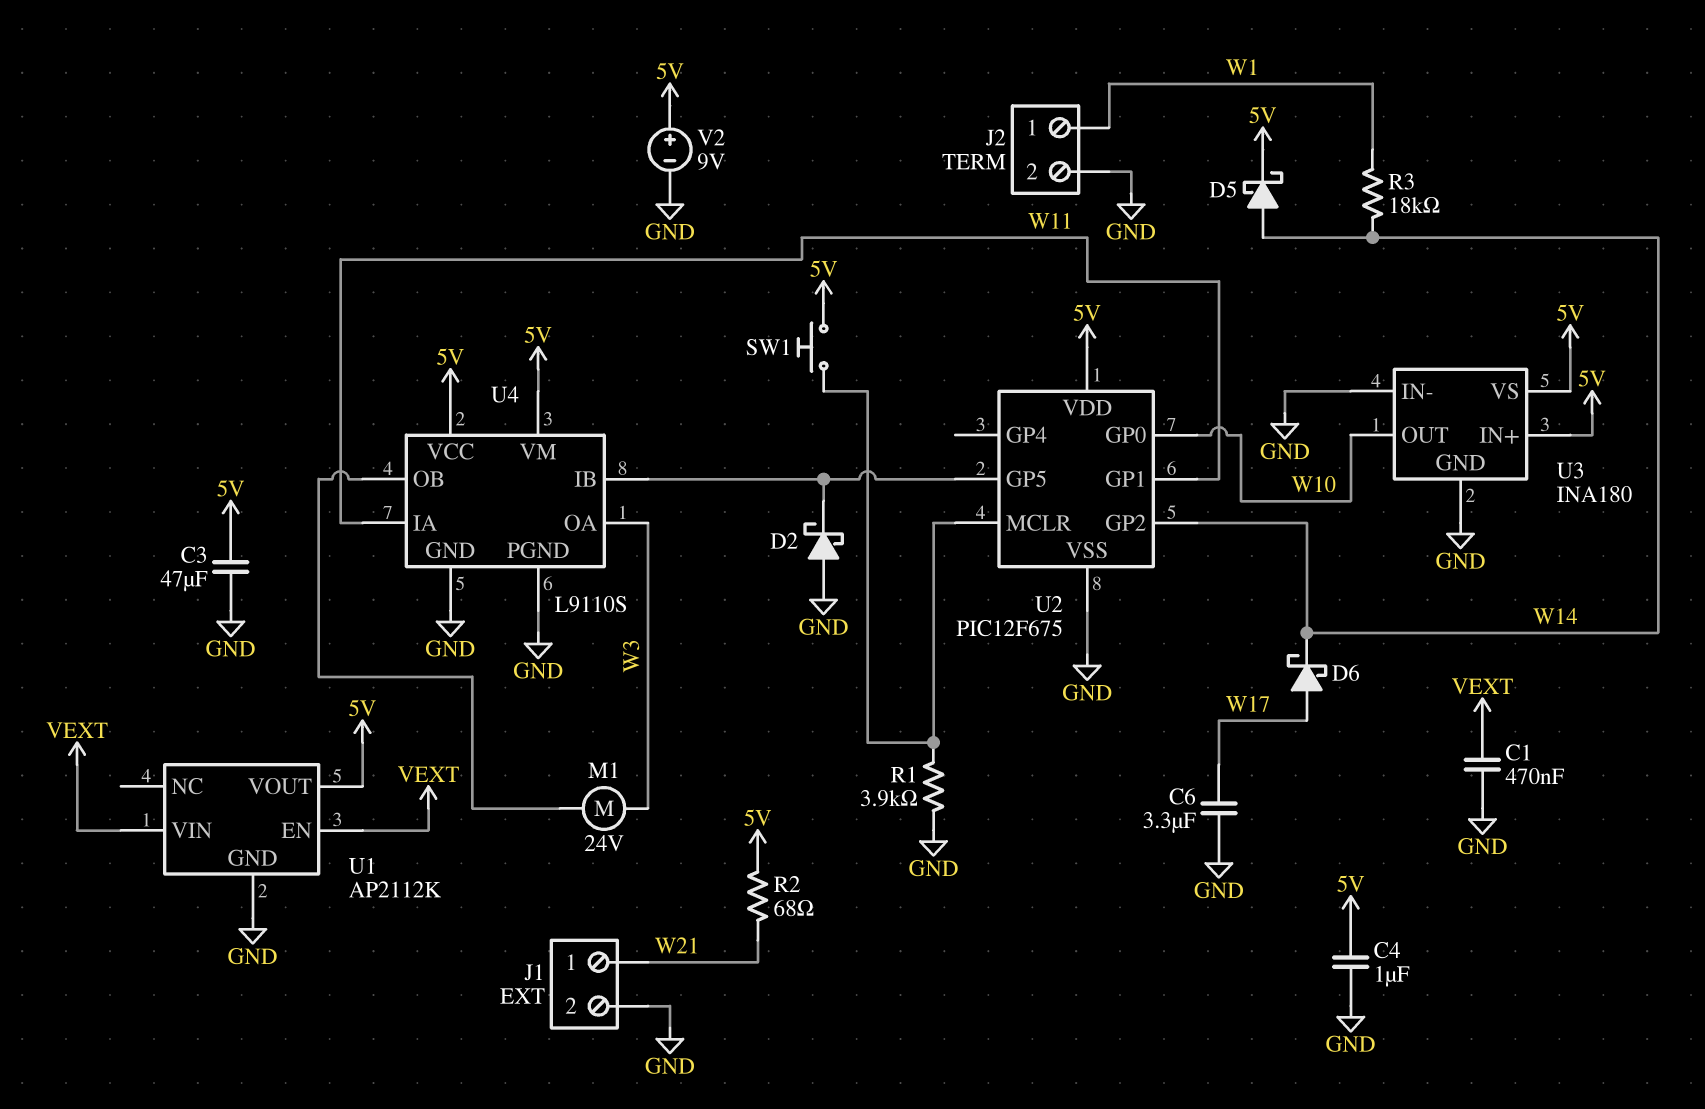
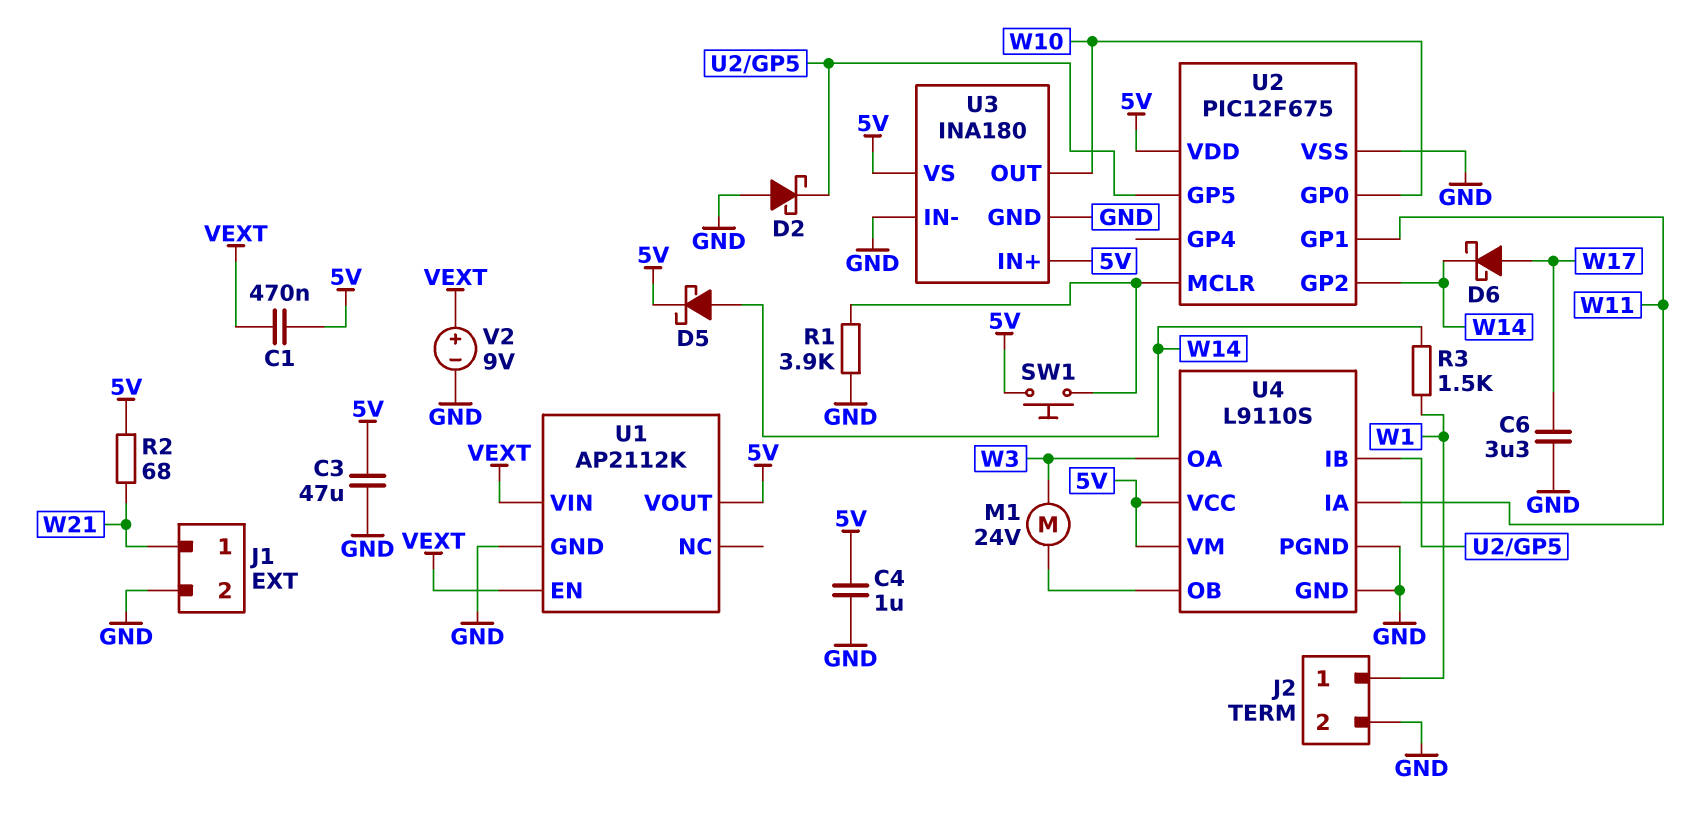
C1: 470nF (GND, VEXT) -> 470nF (5V, VEXT)
R3: 18k (W1, W14) -> 1.5k (W1, W14)
V2: 9V (plus 5V, minus GND) -> 9V (plus VEXT, minus GND)

